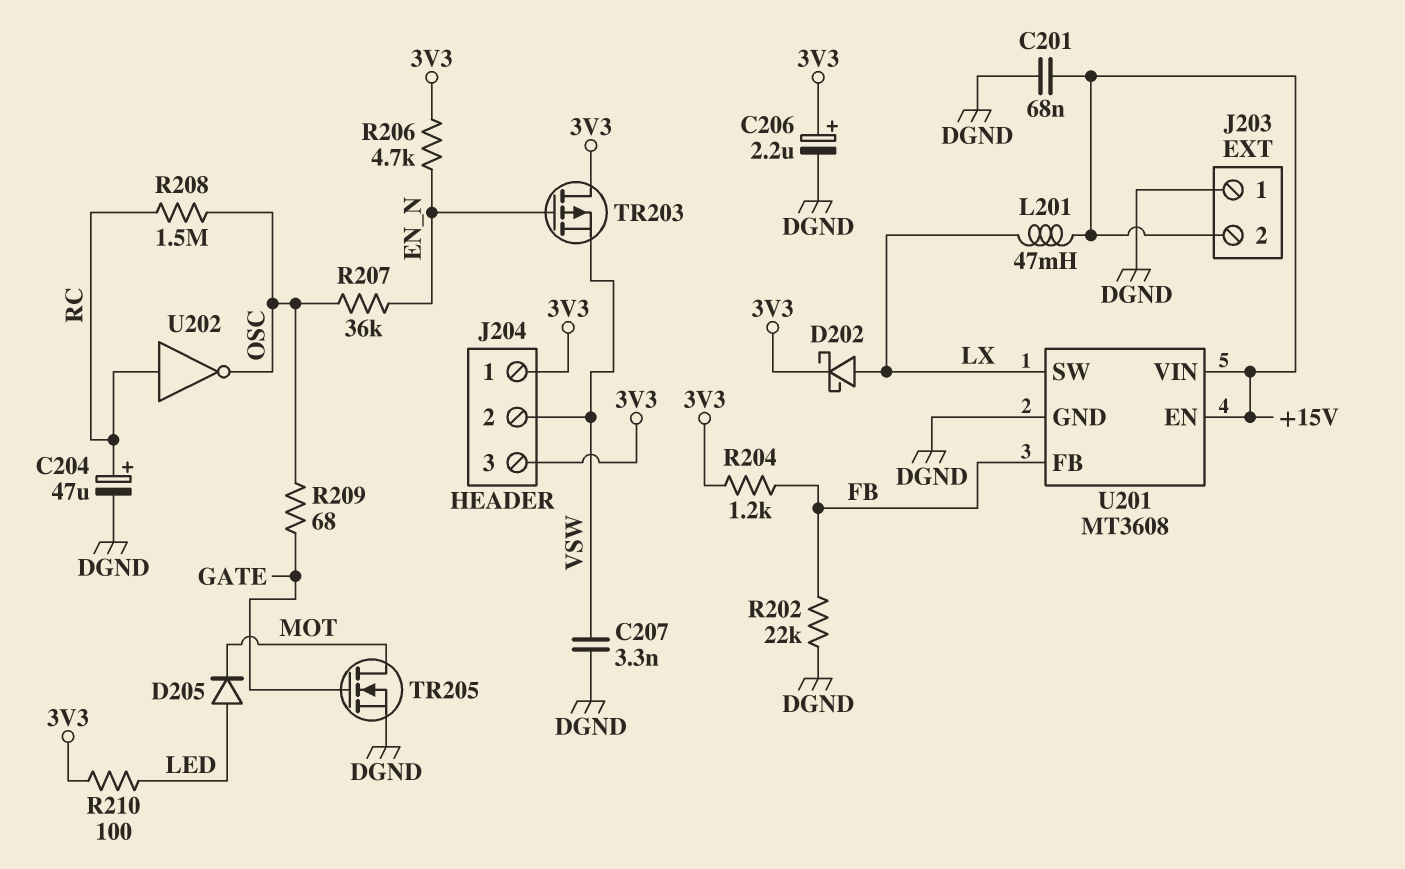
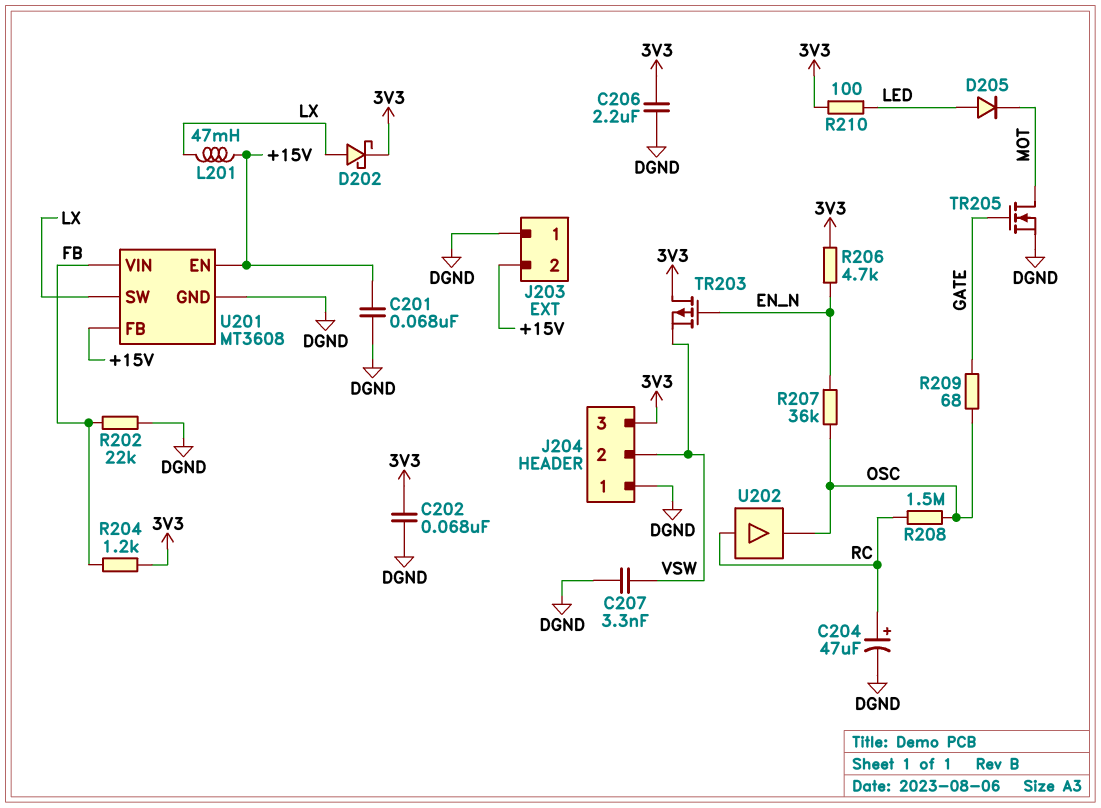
C202: none -> 68nF (3V3, DGND)
C206: 2.2uF (plus 3V3, minus DGND) -> 2.2uF (3V3, DGND)
J204 pin 1: 3V3 -> DGND
U201 pin FB: FB -> +15V
U201 pin VIN: +15V -> FB
U202: NOT (in RC, out OSC) -> buffer (in RC, out OSC)

